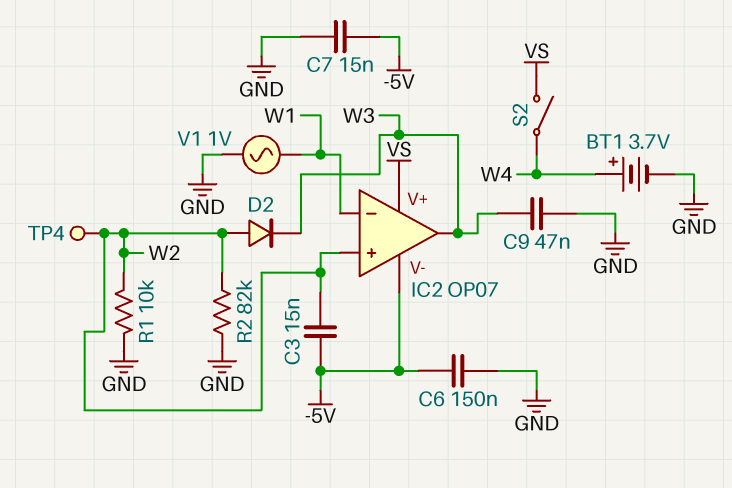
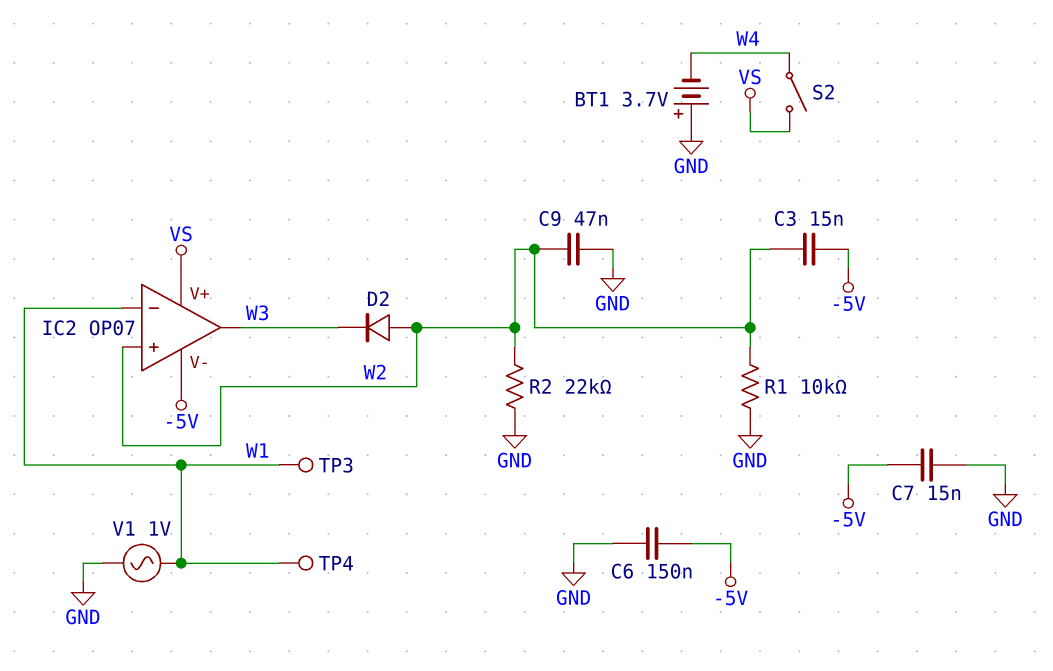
BT1: 3.7V (plus W4, minus GND) -> 3.7V (plus GND, minus W4)
C9: 47nF (GND, W3) -> 47nF (GND, W2)
R2: 82k (GND, W2) -> 22k (GND, W2)
TP3: none -> test point (W1)
TP4: test point (W2) -> test point (W1)

